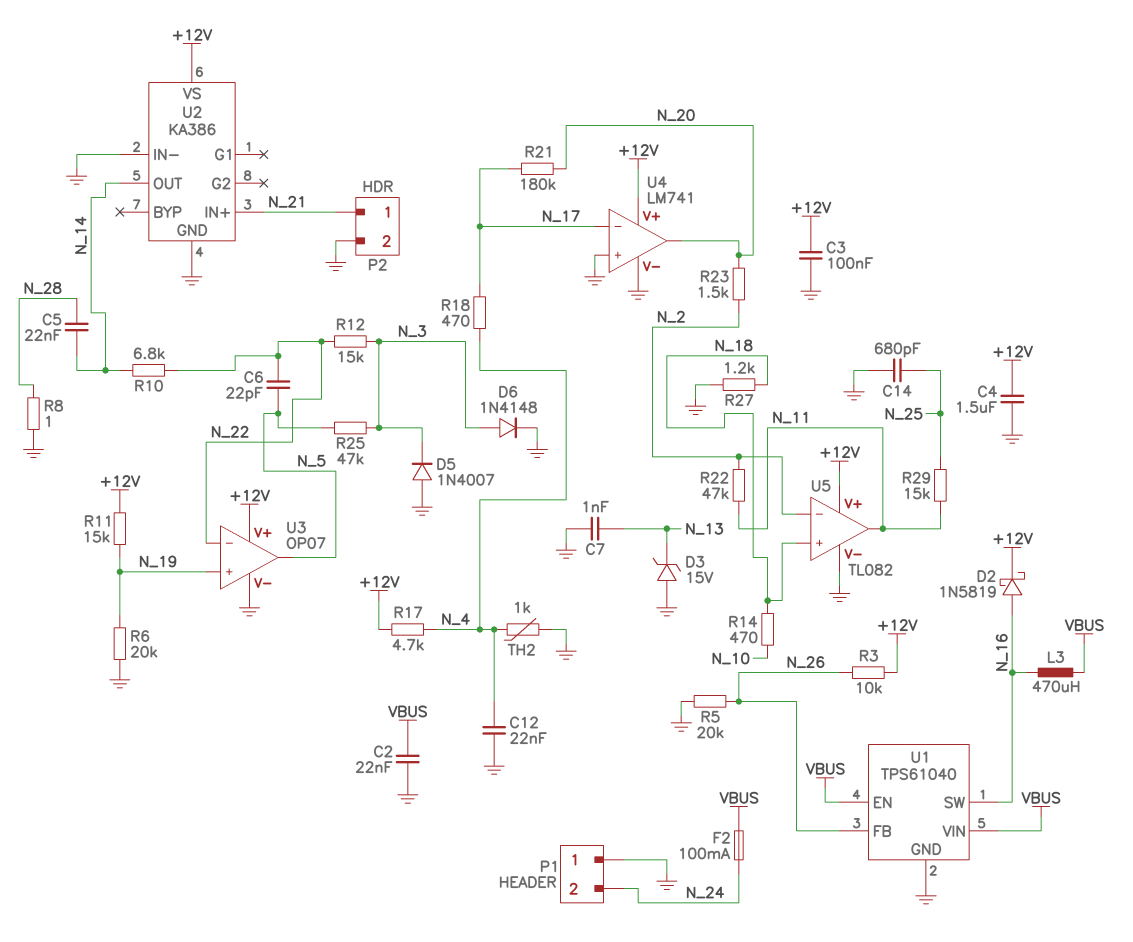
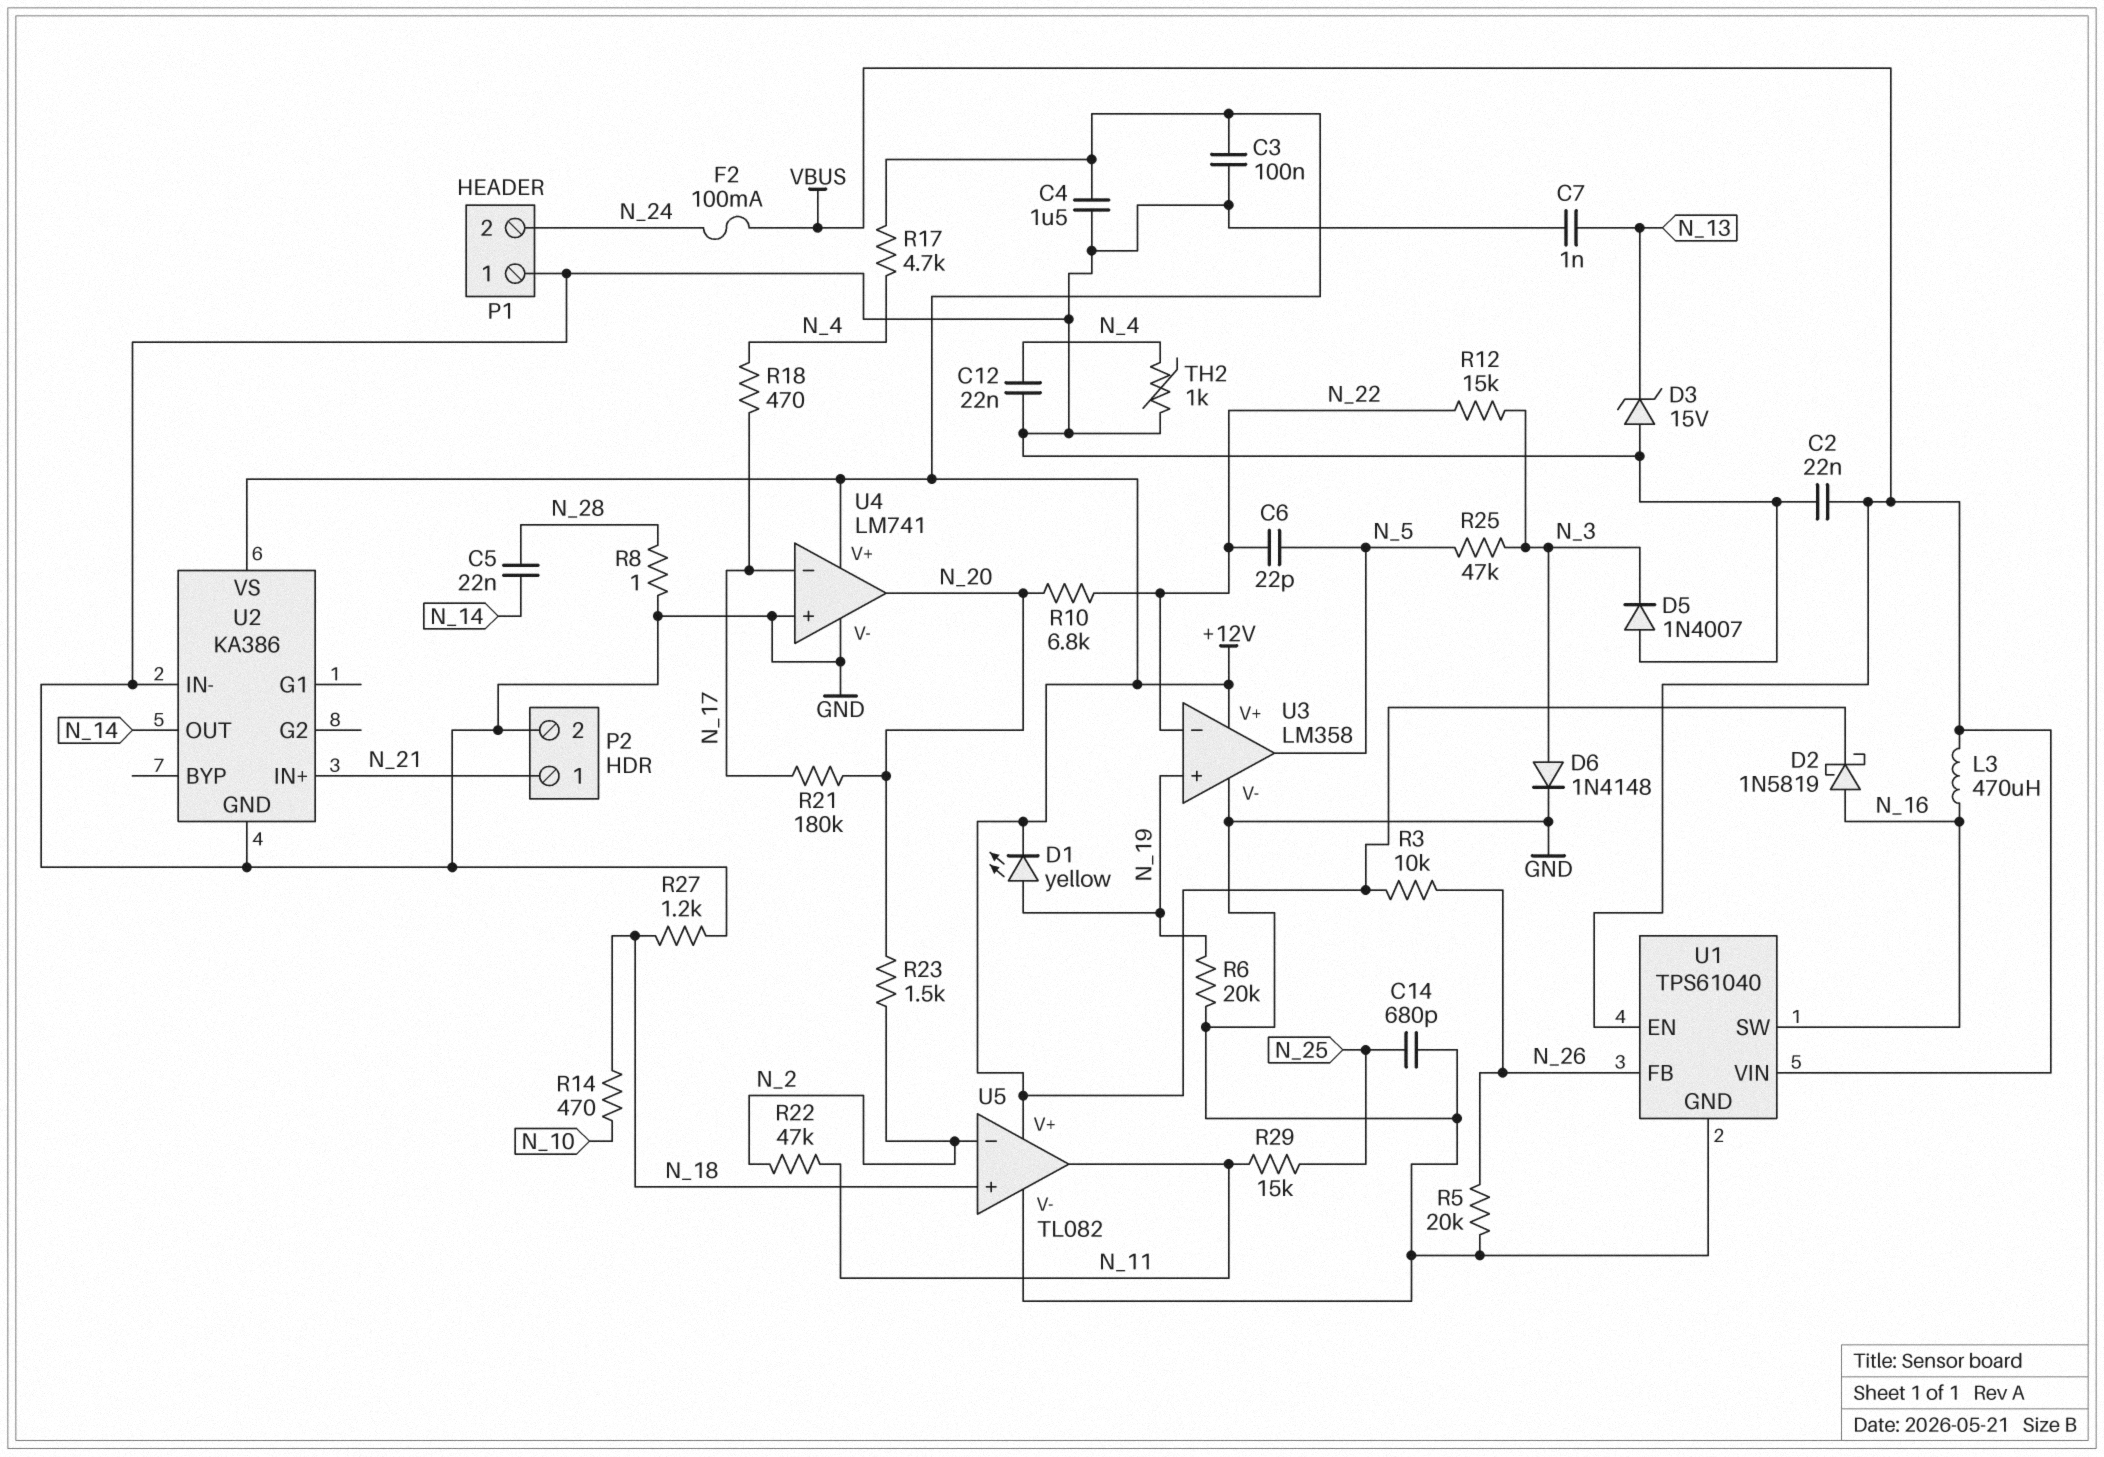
D1: none -> LED yellow (A N_19, K +12V)
R10: 6.8k (N_14, N_22) -> 6.8k (N_20, N_22)
R11: 15k (+12V, N_19) -> none
U3: OP07 -> LM358

